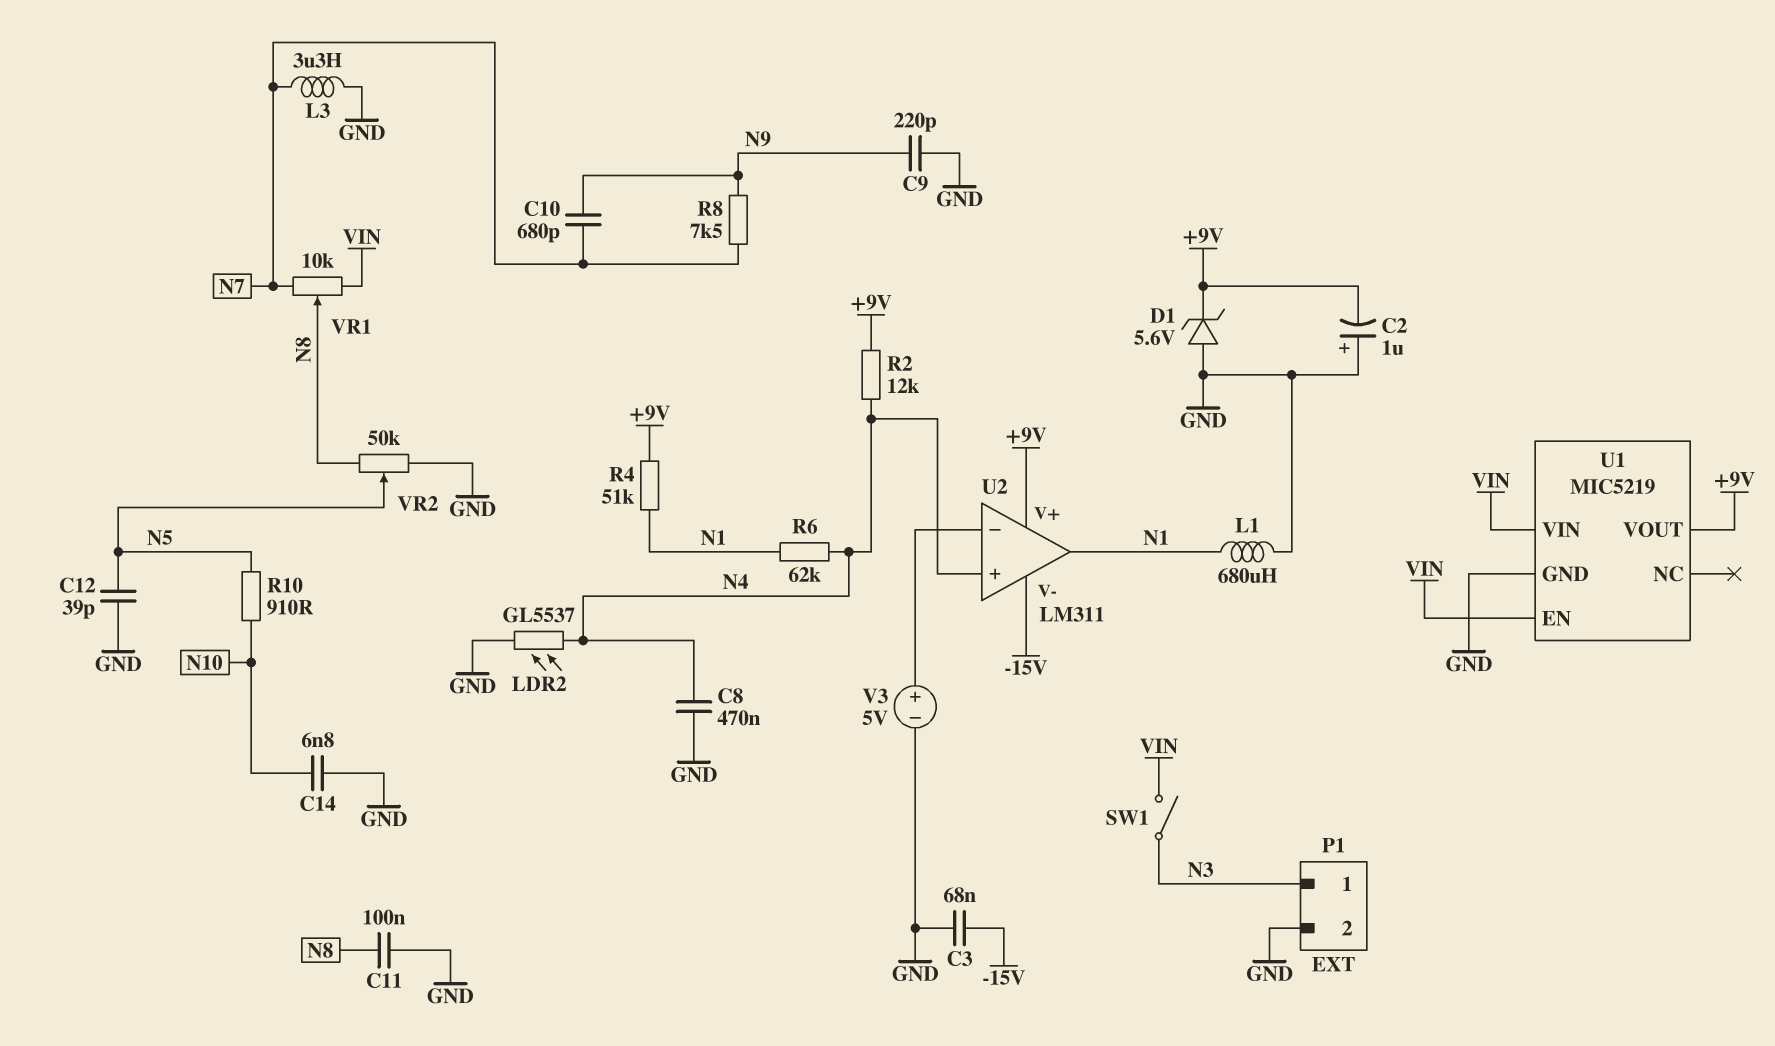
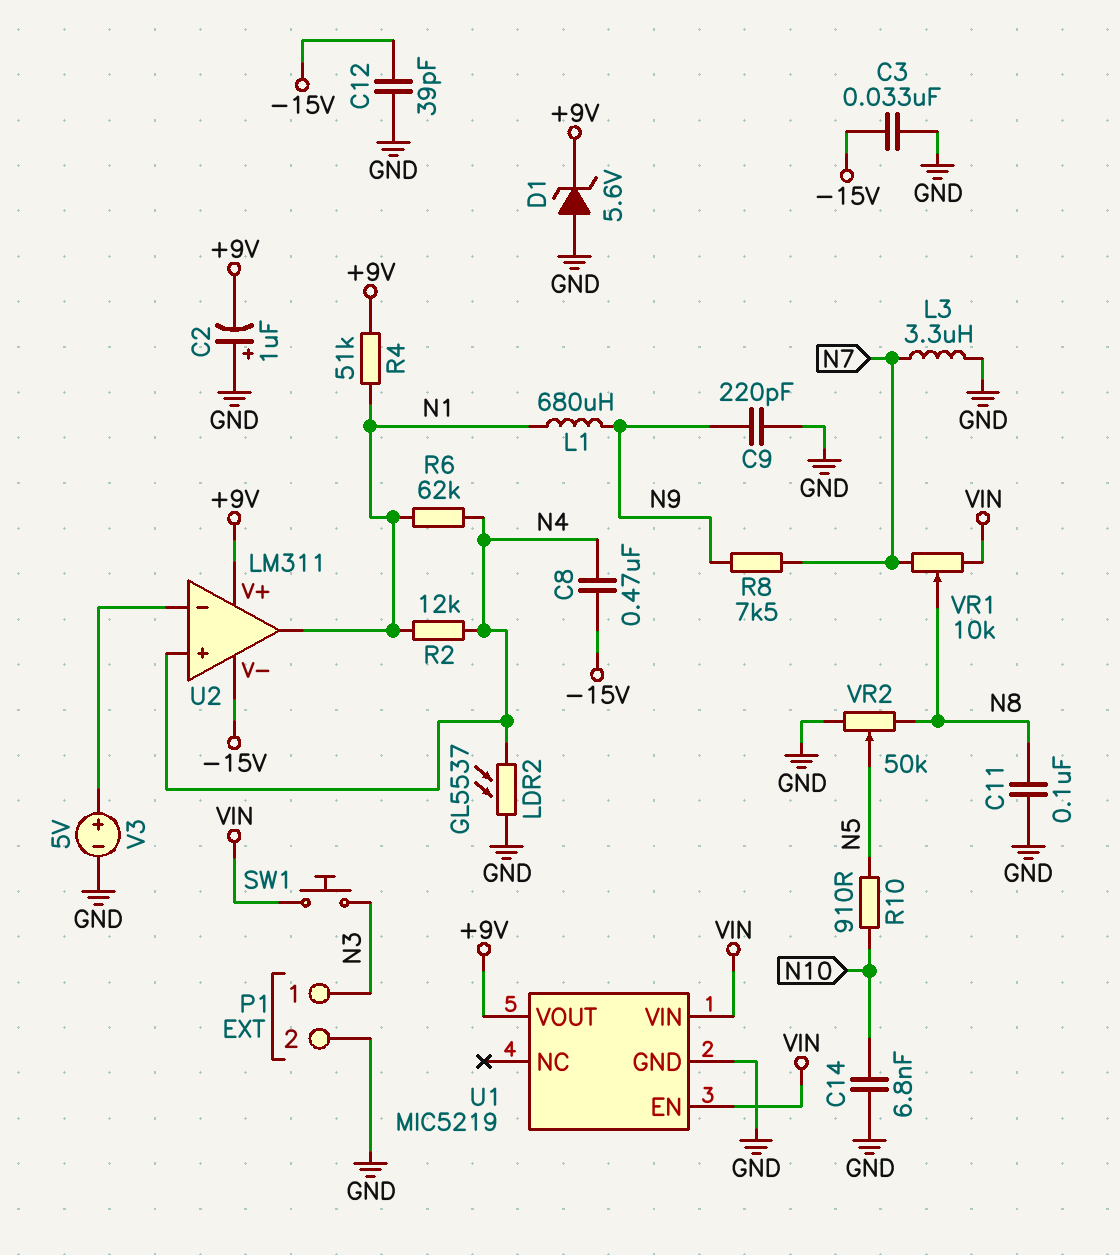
C3: 68nF (-15V, GND) -> 33nF (-15V, GND)
C8: 470nF (GND, N4) -> 470nF (-15V, N4)
C10: 680pF (N7, N9) -> none
C12: 39pF (GND, N5) -> 39pF (-15V, GND)
L1: 680uH (GND, N1) -> 680uH (N1, N9)
R2: 12k (+9V, N4) -> 12k (N1, N4)
SW1: switch (N3, VIN) -> button (N3, VIN)

